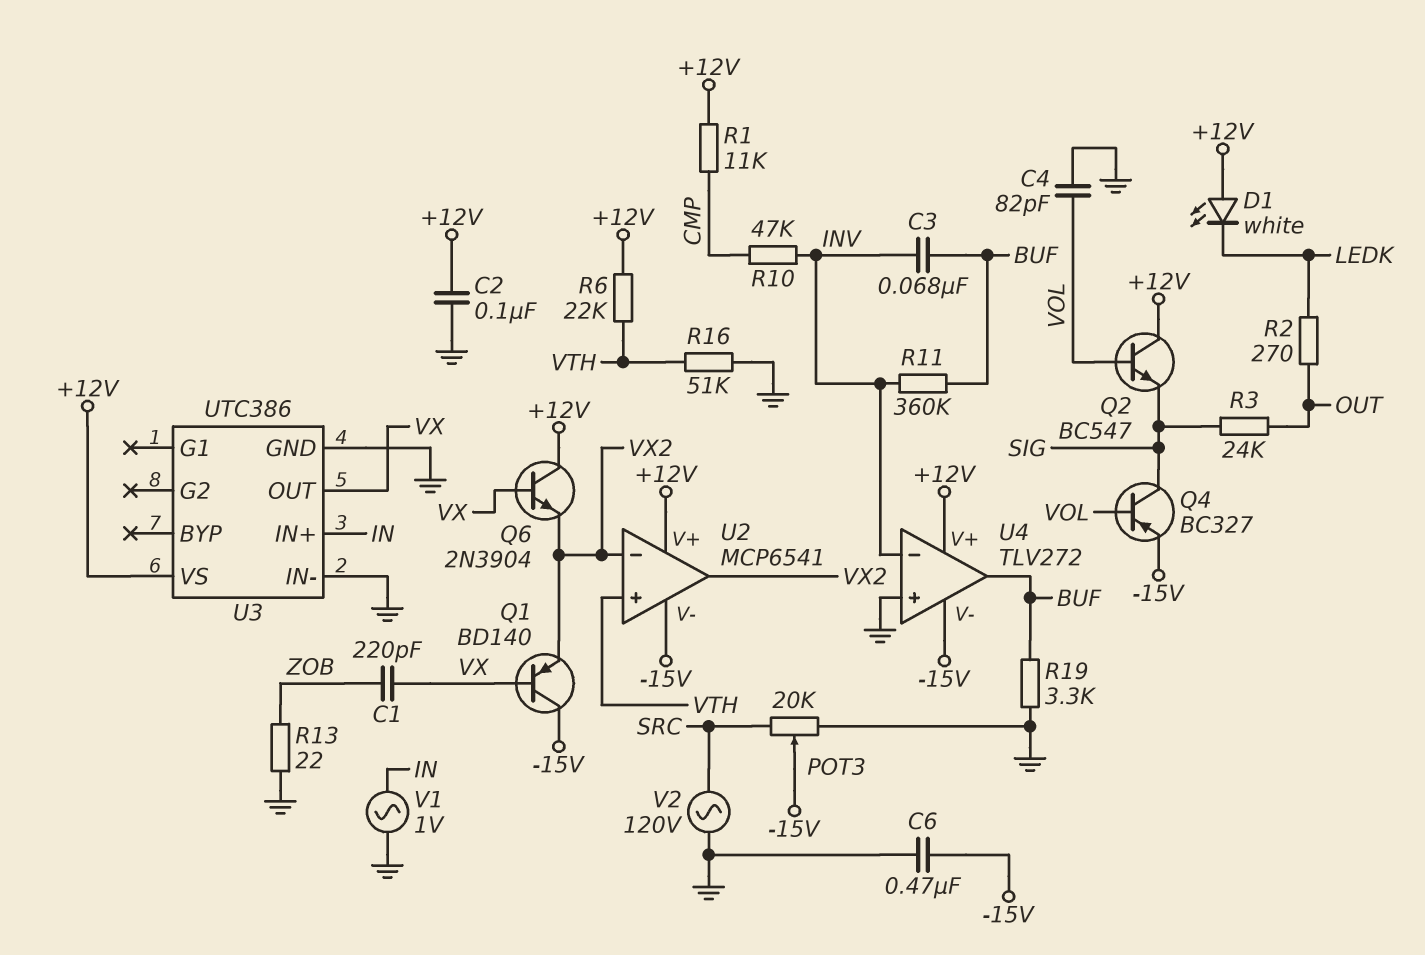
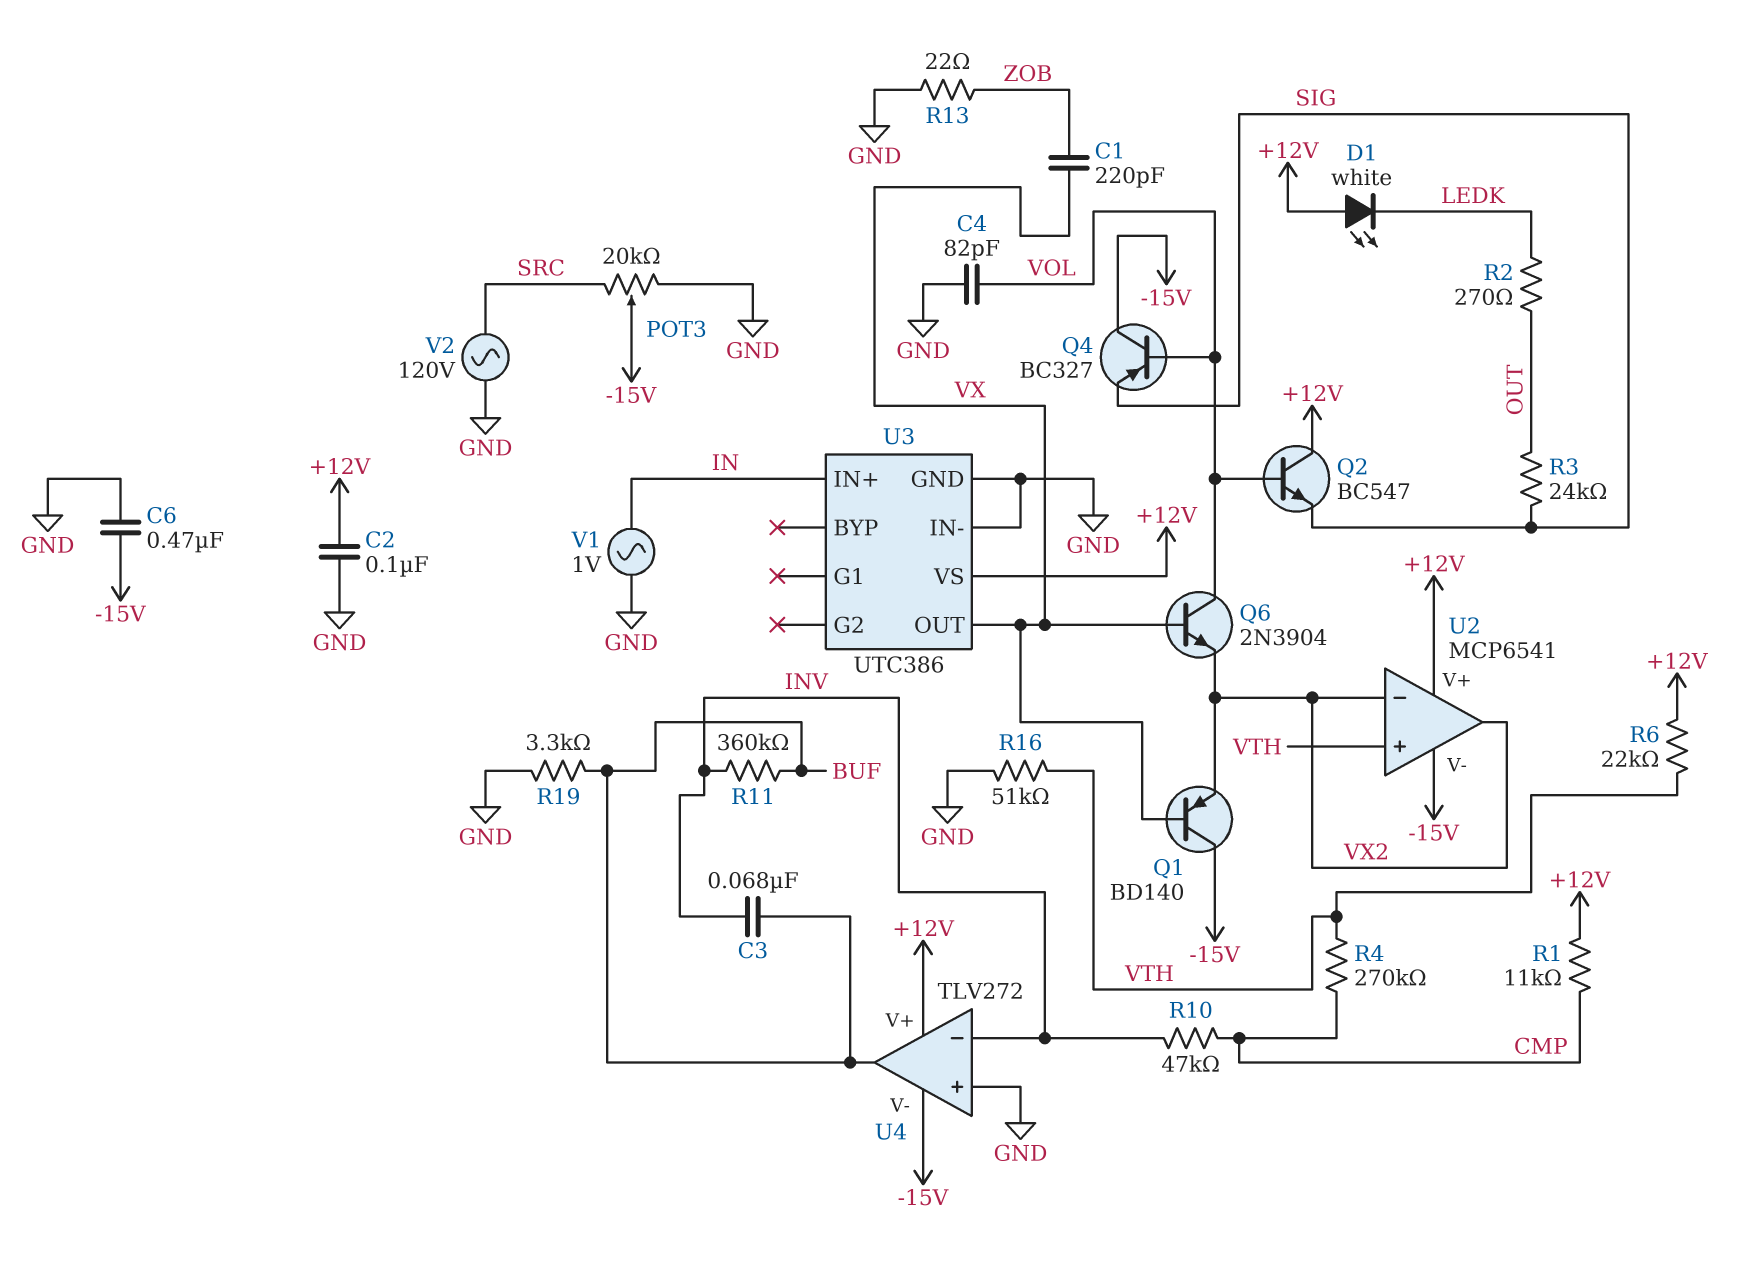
Q4: PNP BC327 (B VOL, C SIG, E -15V) -> PNP BC327 (B VOL, C -15V, E SIG)
Q6: NPN 2N3904 (B VX, C +12V, E VX2) -> NPN 2N3904 (B VX, C VOL, E VX2)
R4: none -> 270k (CMP, VTH)

